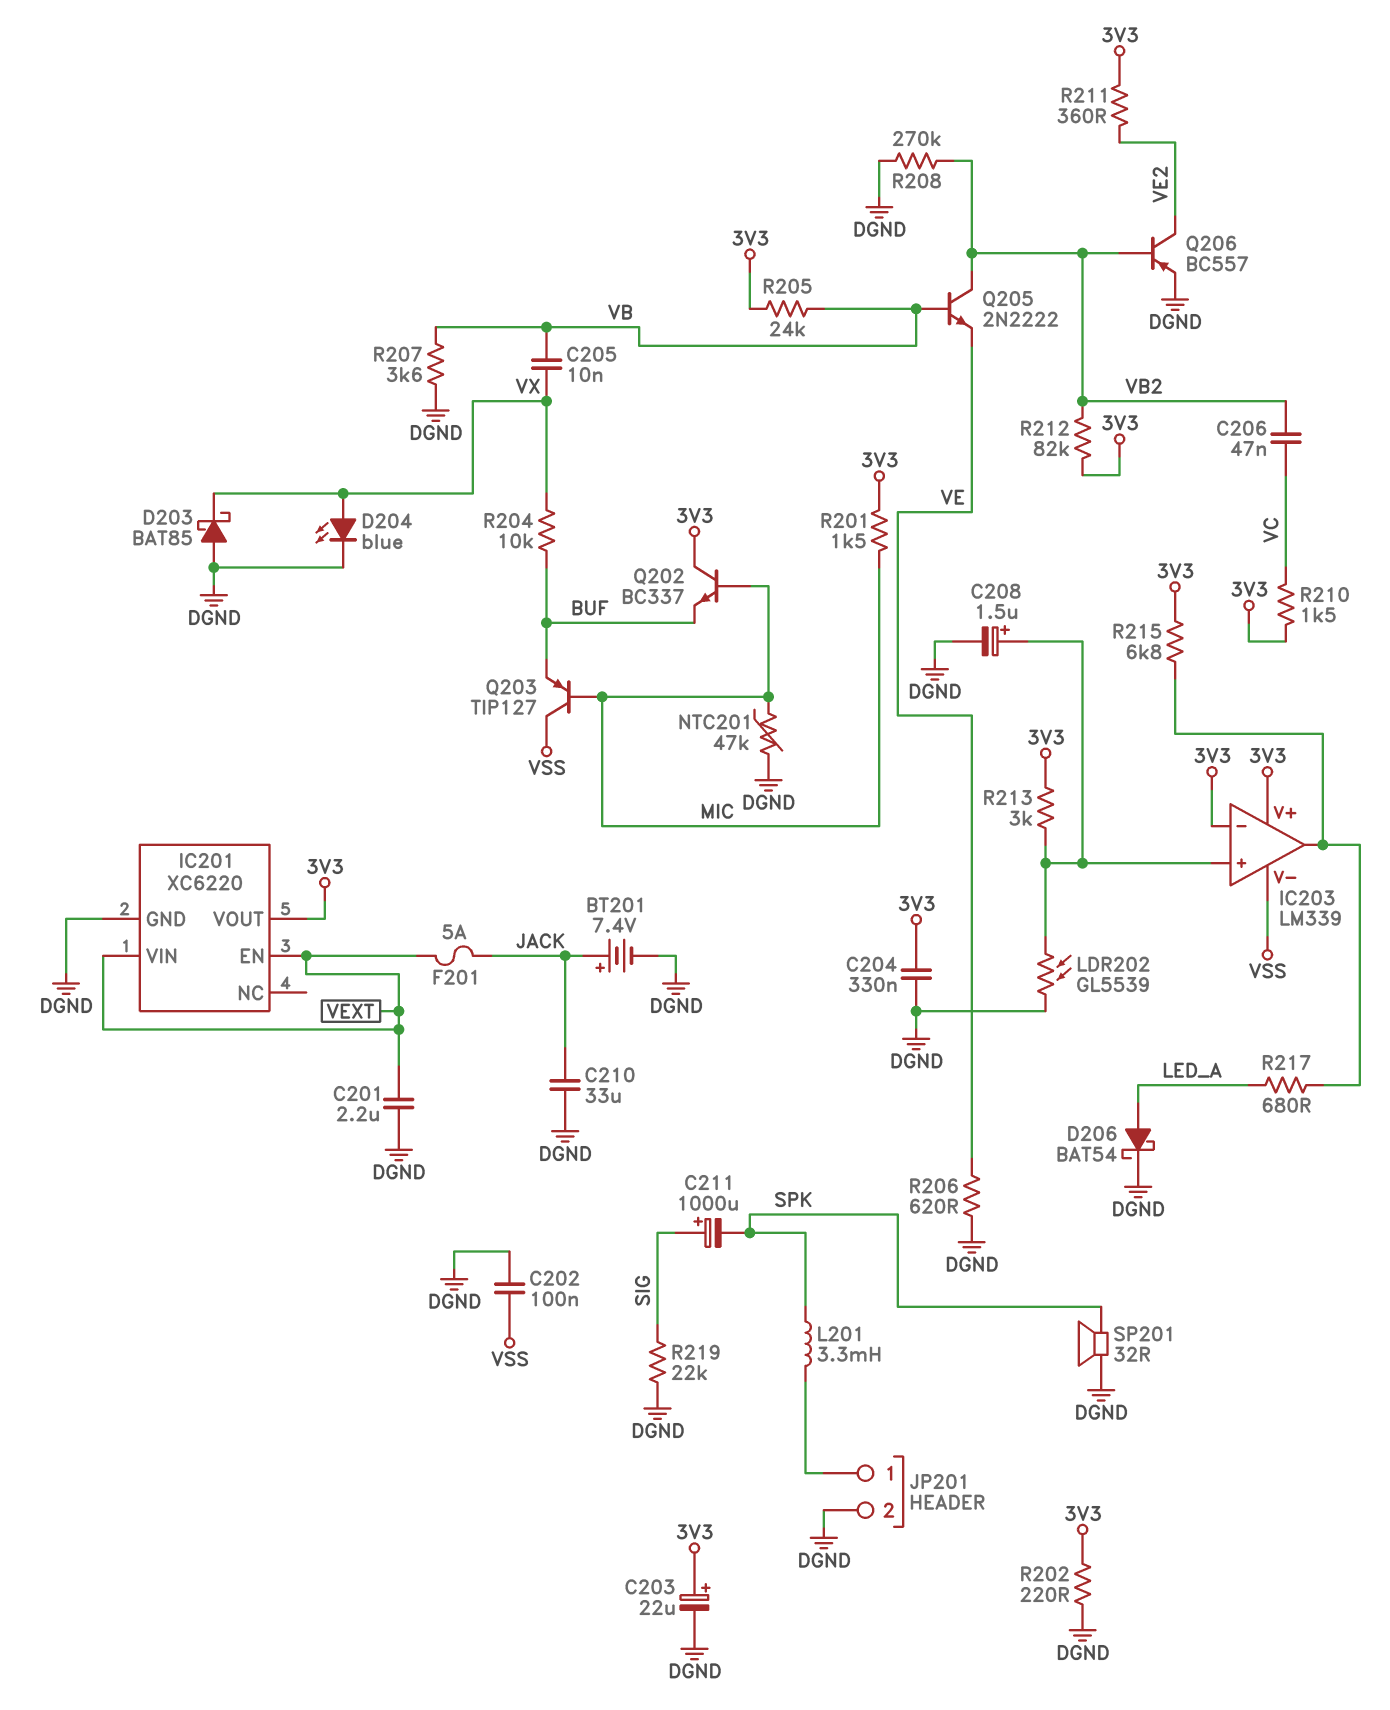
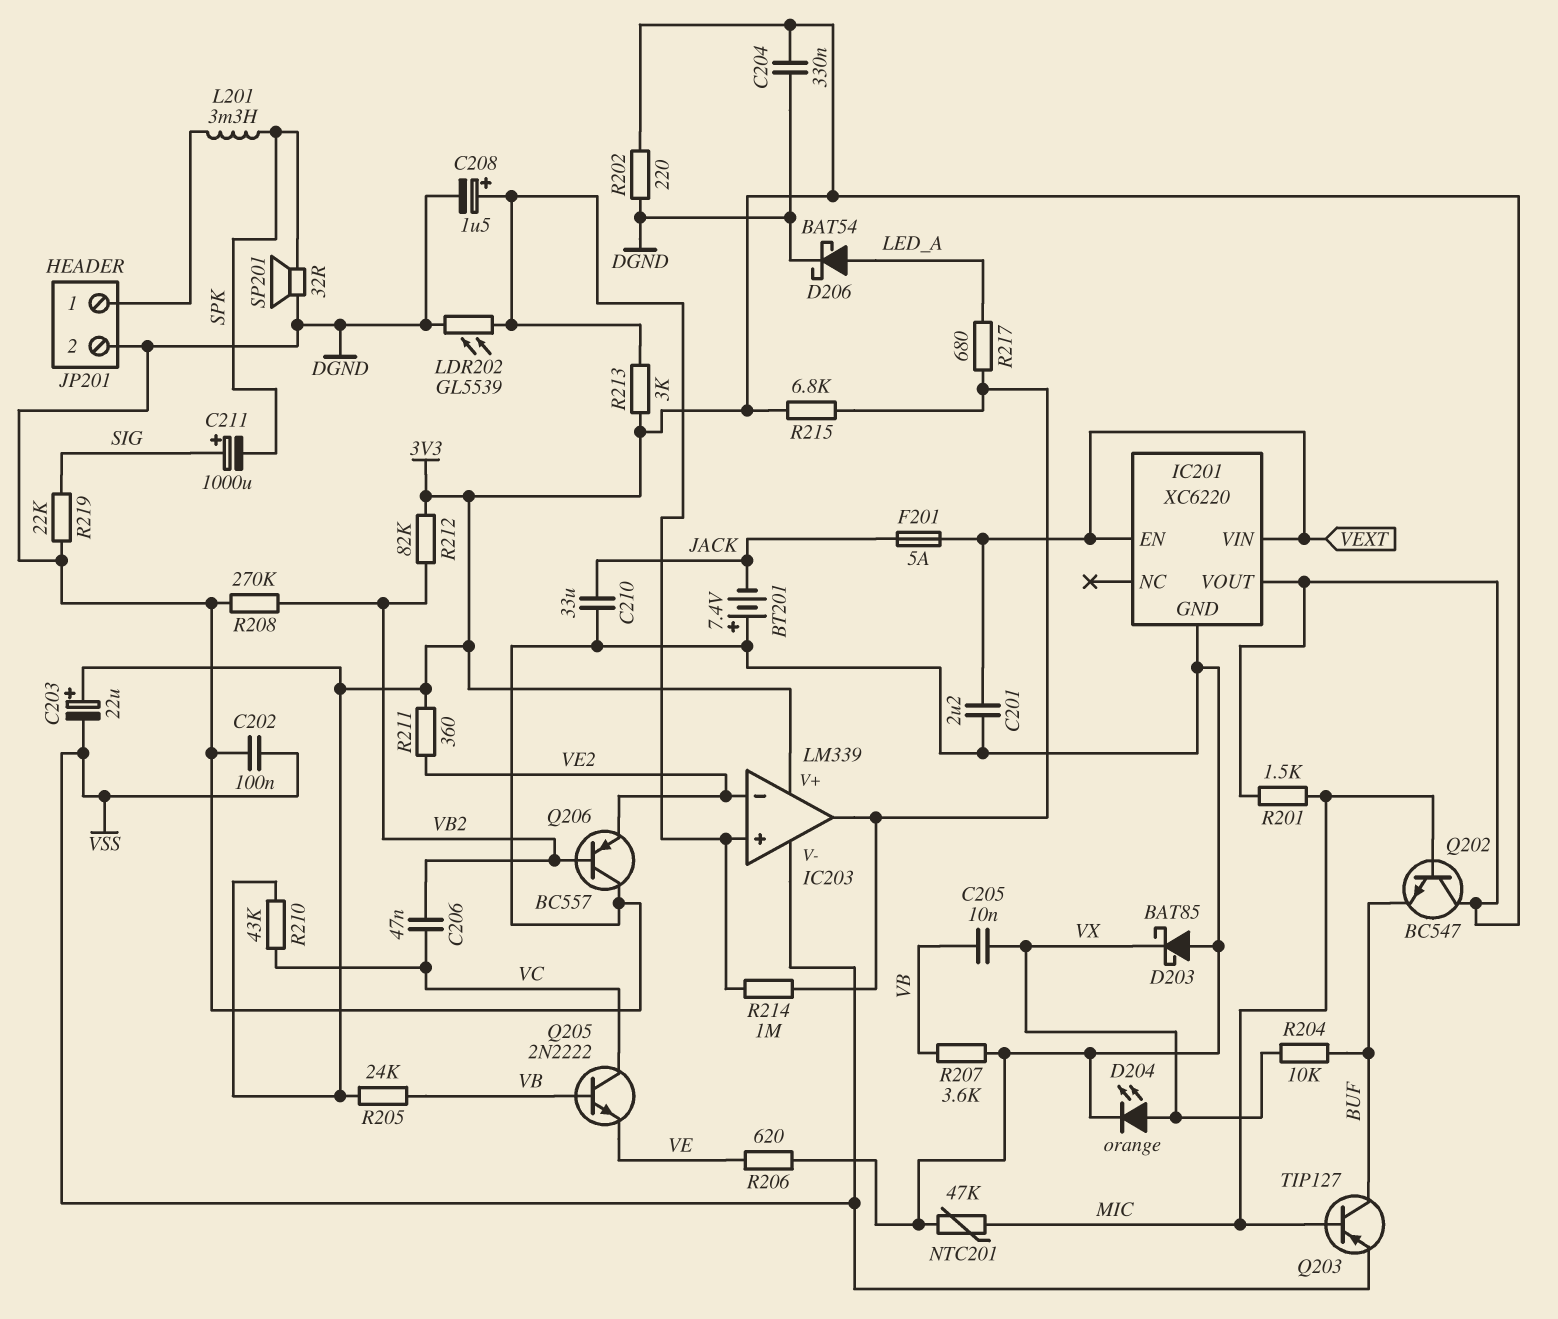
BT201: 7.4V (plus JACK, minus DGND) -> 7.4V (plus DGND, minus JACK)
C203: 22uF (plus 3V3, minus DGND) -> 22uF (plus 3V3, minus VSS)
D204: LED blue (A VX, K DGND) -> LED orange (A VX, K DGND)
IC203 pin in-: 3V3 -> VE2
Q202: NPN BC337 (B MIC, C 3V3, E BUF) -> NPN BC547 (B MIC, C 3V3, E BUF)
Q203: PNP TIP127 (B MIC, C VSS, E BUF) -> PNP TIP127 (B MIC, C BUF, E VSS)
Q205: NPN 2N2222 (B VB, C VB2, E VE) -> NPN 2N2222 (B VB, C VC, E VE)
Q206: PNP BC557 (B VB2, C VE2, E DGND) -> PNP BC557 (B VB2, C DGND, E VE2)
R210: 1.5k (3V3, VC) -> 43k (3V3, VC)
R214: none -> 1M (IC203/in+, IC203/out)

